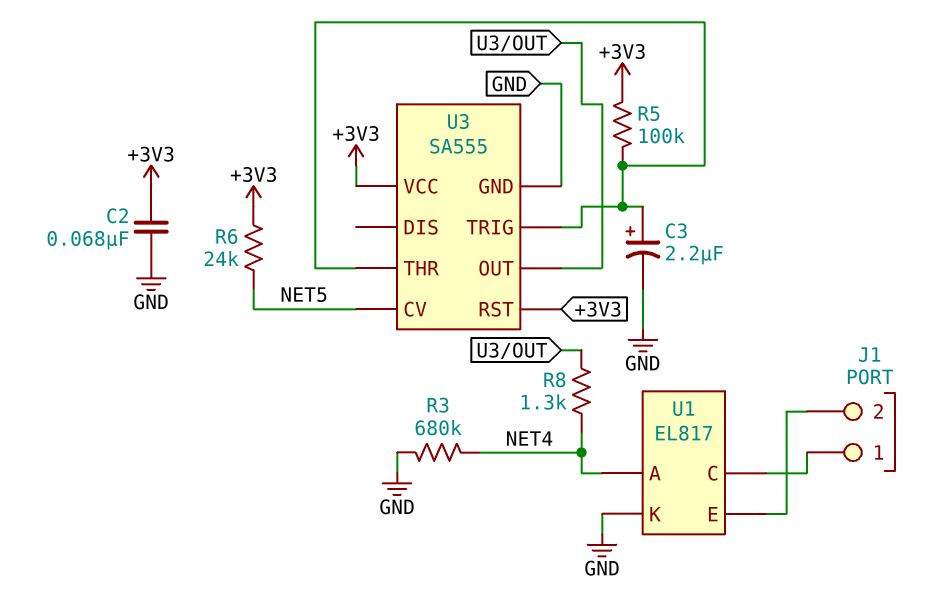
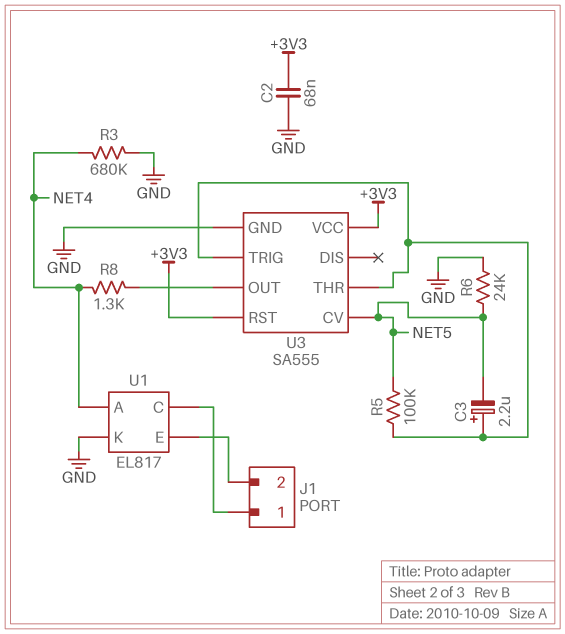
C3: 2.2uF (plus U3/THR, minus GND) -> 2.2uF (plus U3/THR, minus NET5)
R5: 100k (+3V3, U3/THR) -> 100k (NET5, U3/THR)
R6: 24k (+3V3, NET5) -> 24k (GND, NET5)

